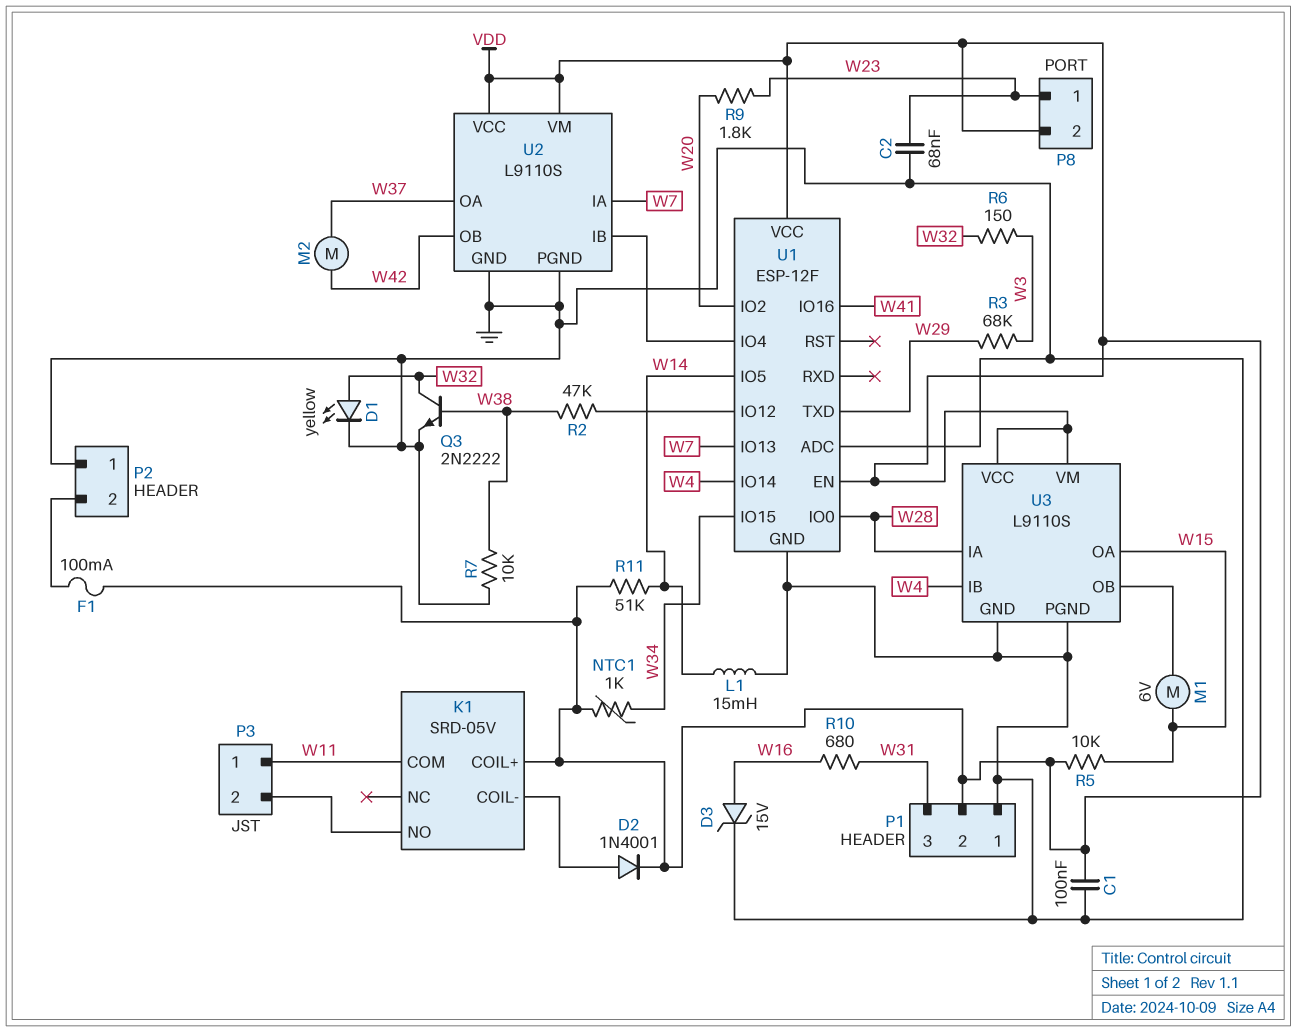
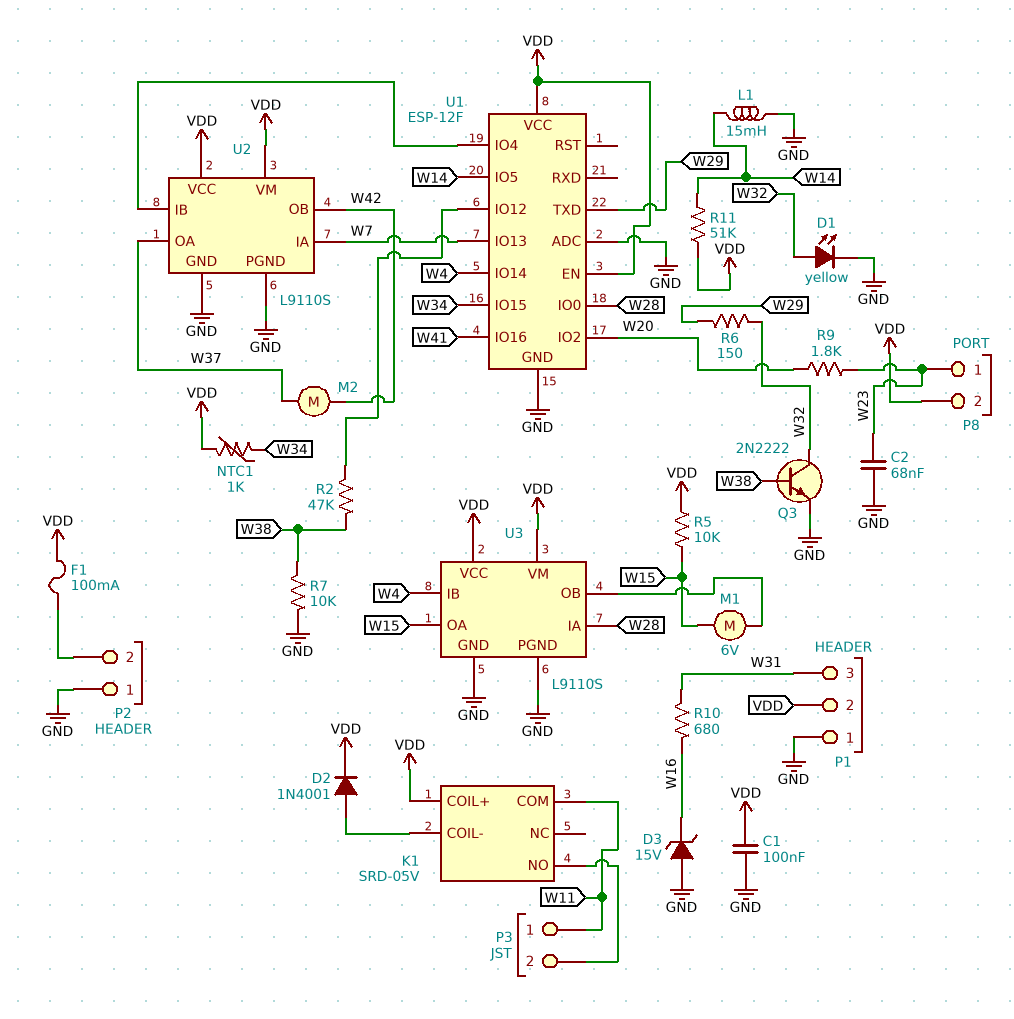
D3: zener 15V (A W16, K GND) -> zener 15V (A GND, K W16)
R3: 68k (W3, W29) -> none
R6: 150 (W3, W32) -> 150 (W29, W32)

